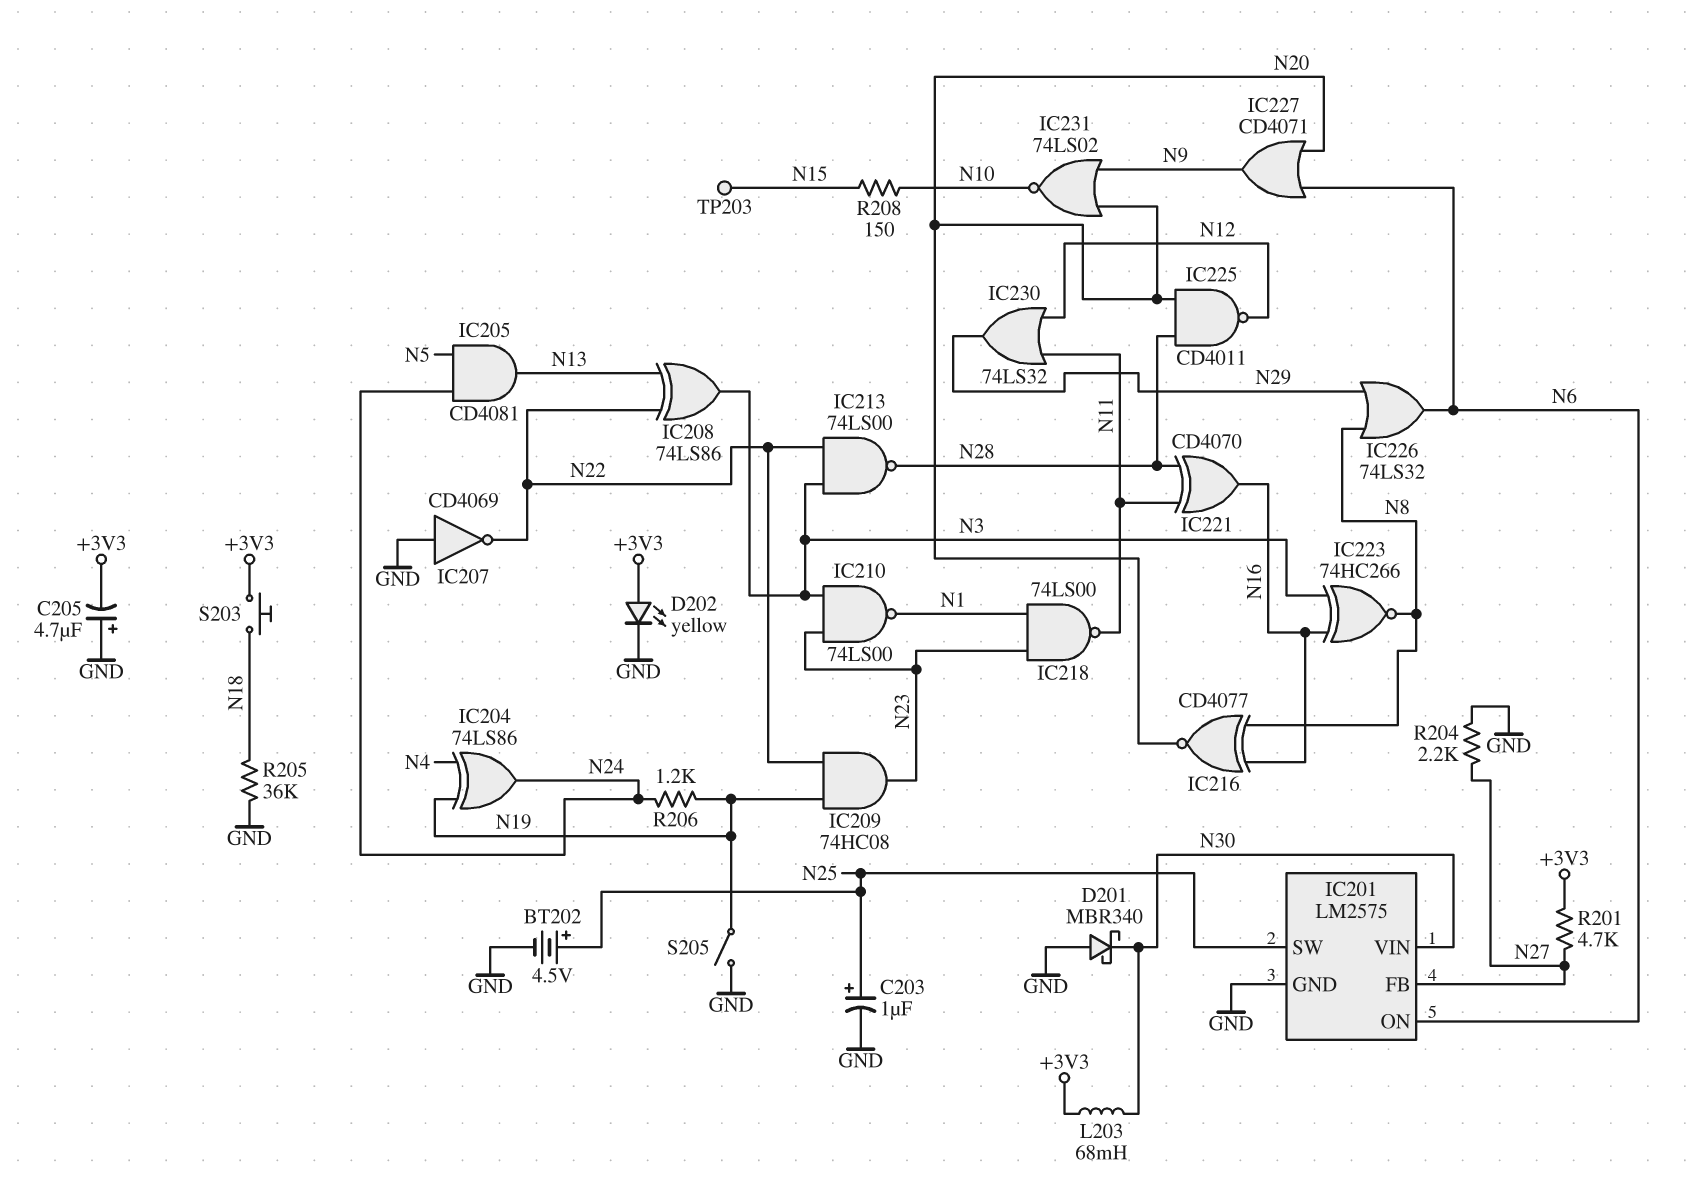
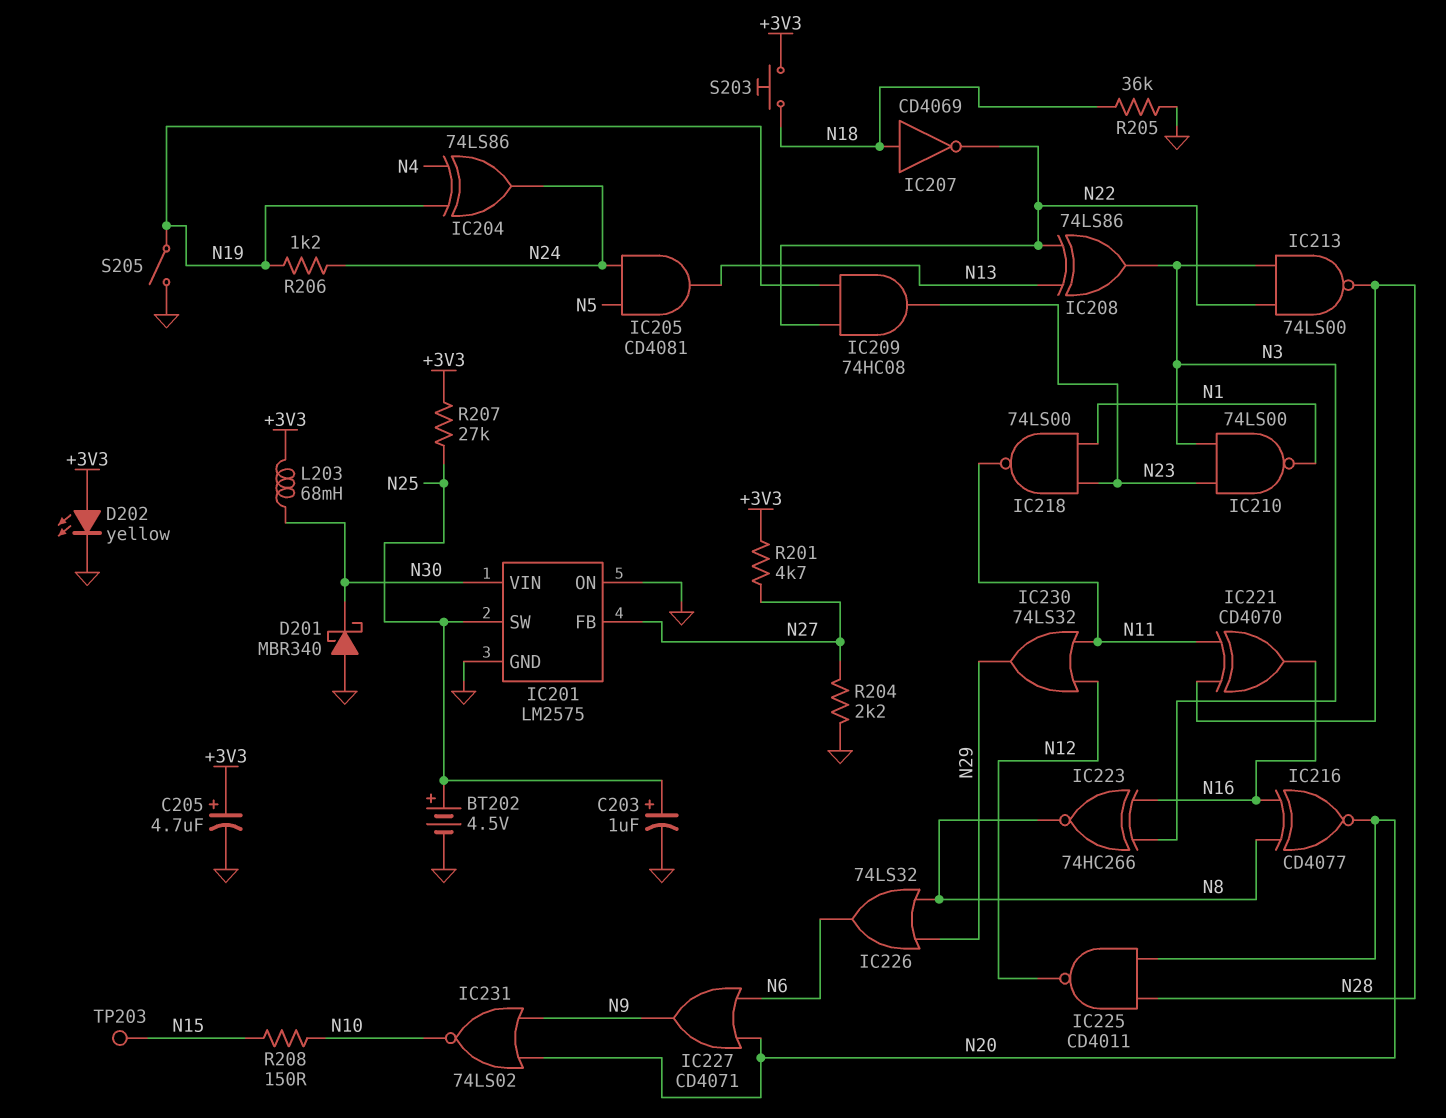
C205: 4.7uF (plus GND, minus +3V3) -> 4.7uF (plus +3V3, minus GND)
IC201 pin ON: N6 -> GND
IC207: NOT CD4069 (in GND, out N22) -> NOT CD4069 (in N18, out N22)
R207: none -> 27k (+3V3, N25)

